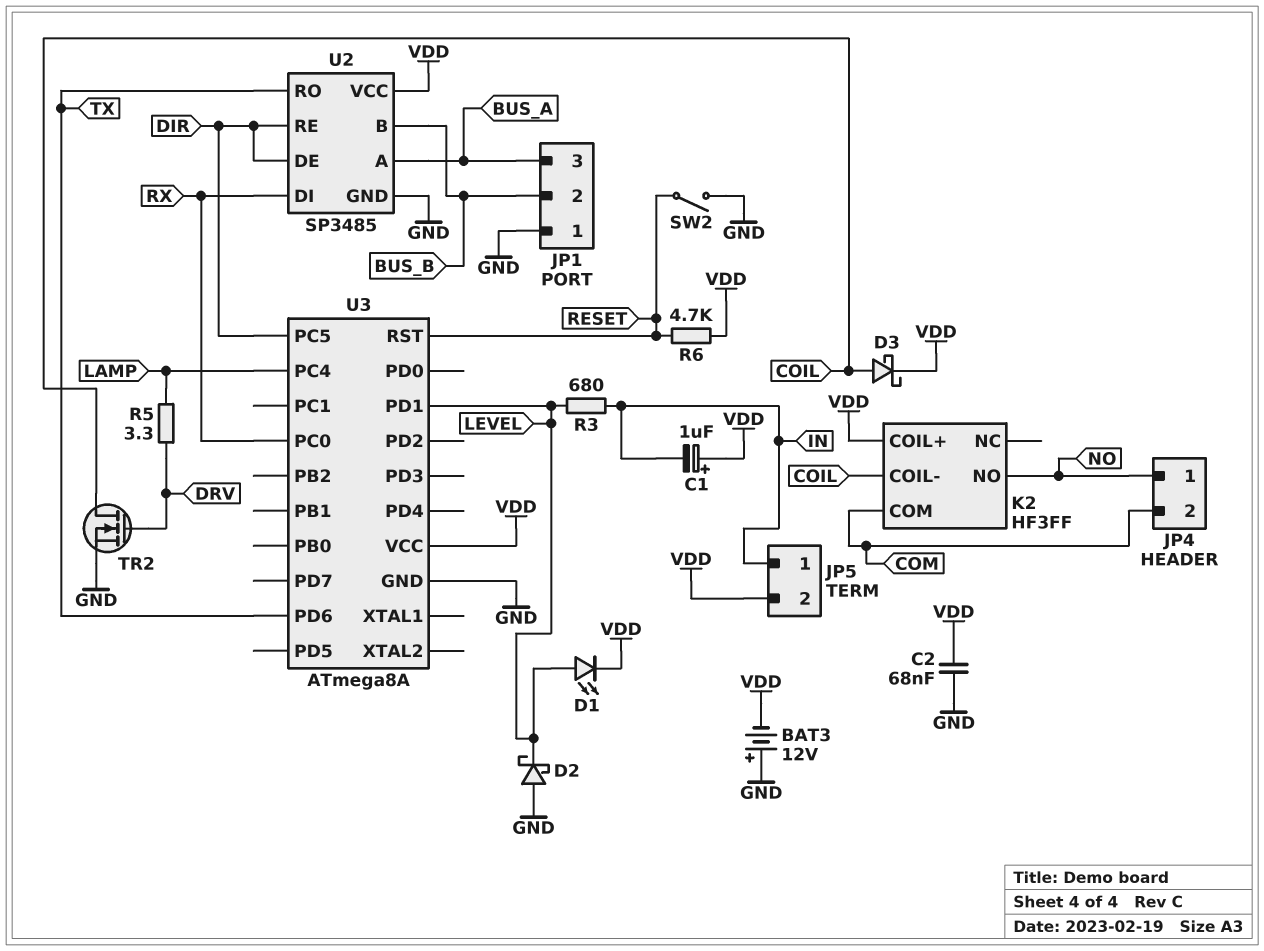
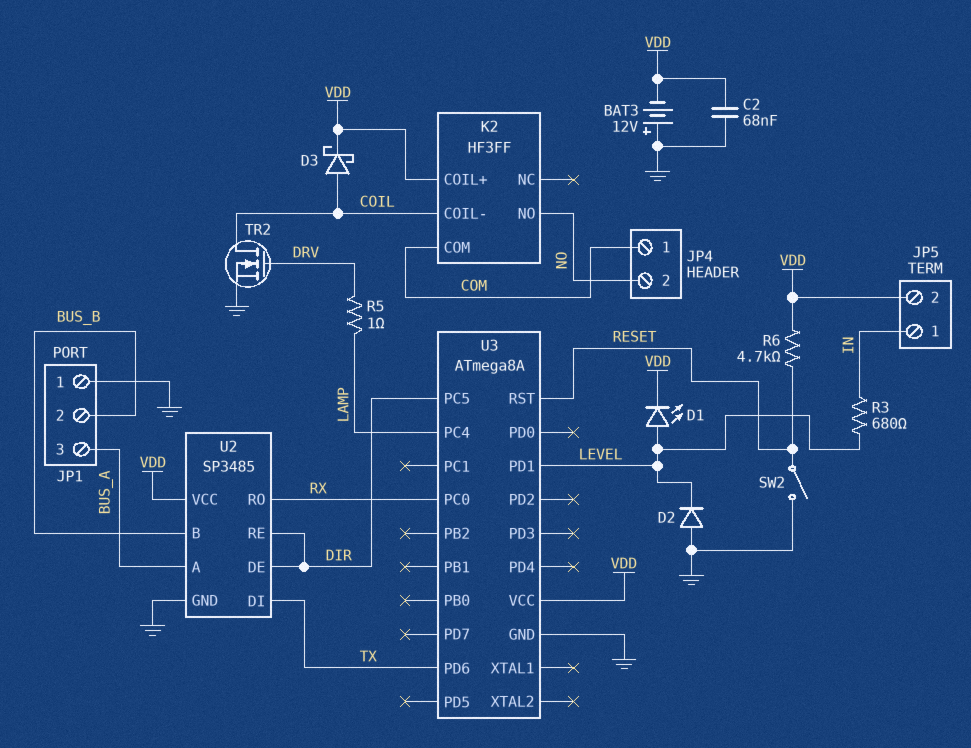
C1: 1uF (plus VDD, minus IN) -> none
D2: schottky (A GND, K LEVEL) -> diode (A GND, K LEVEL)
JP4 pin 1: NO -> COM
JP4 pin 2: COM -> NO
R5: 3.3 (DRV, LAMP) -> 1 (DRV, LAMP)
U2 pin DI: RX -> TX
U2 pin RO: TX -> RX

